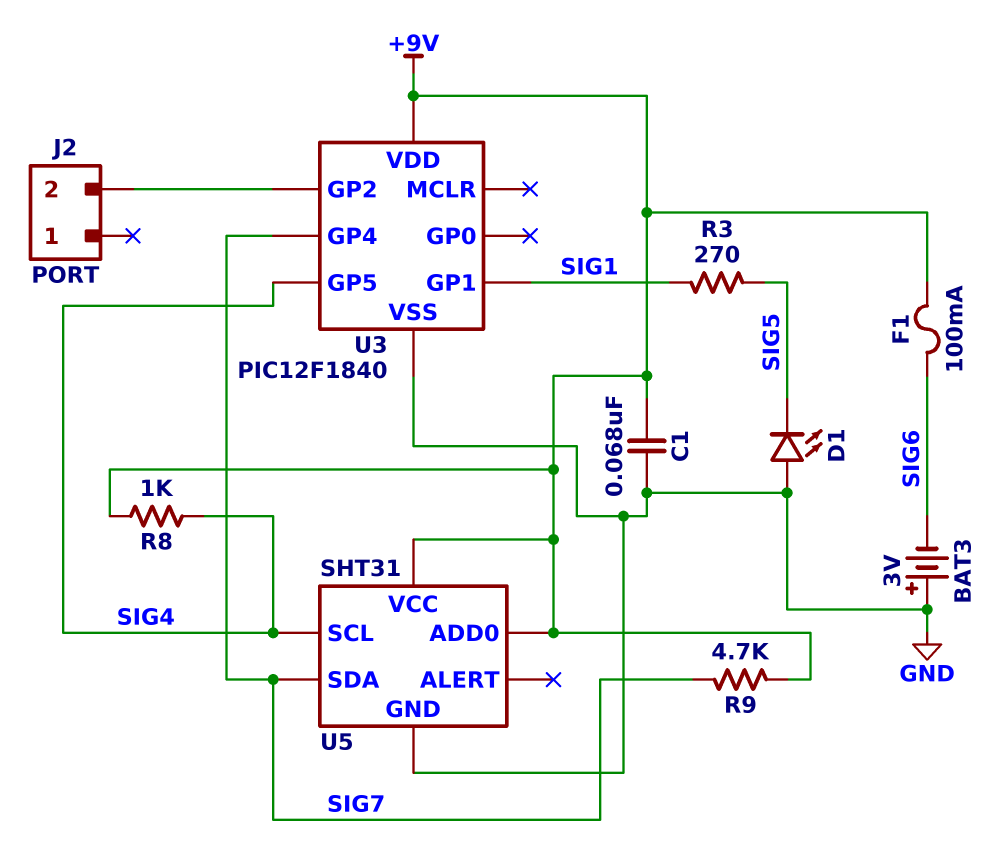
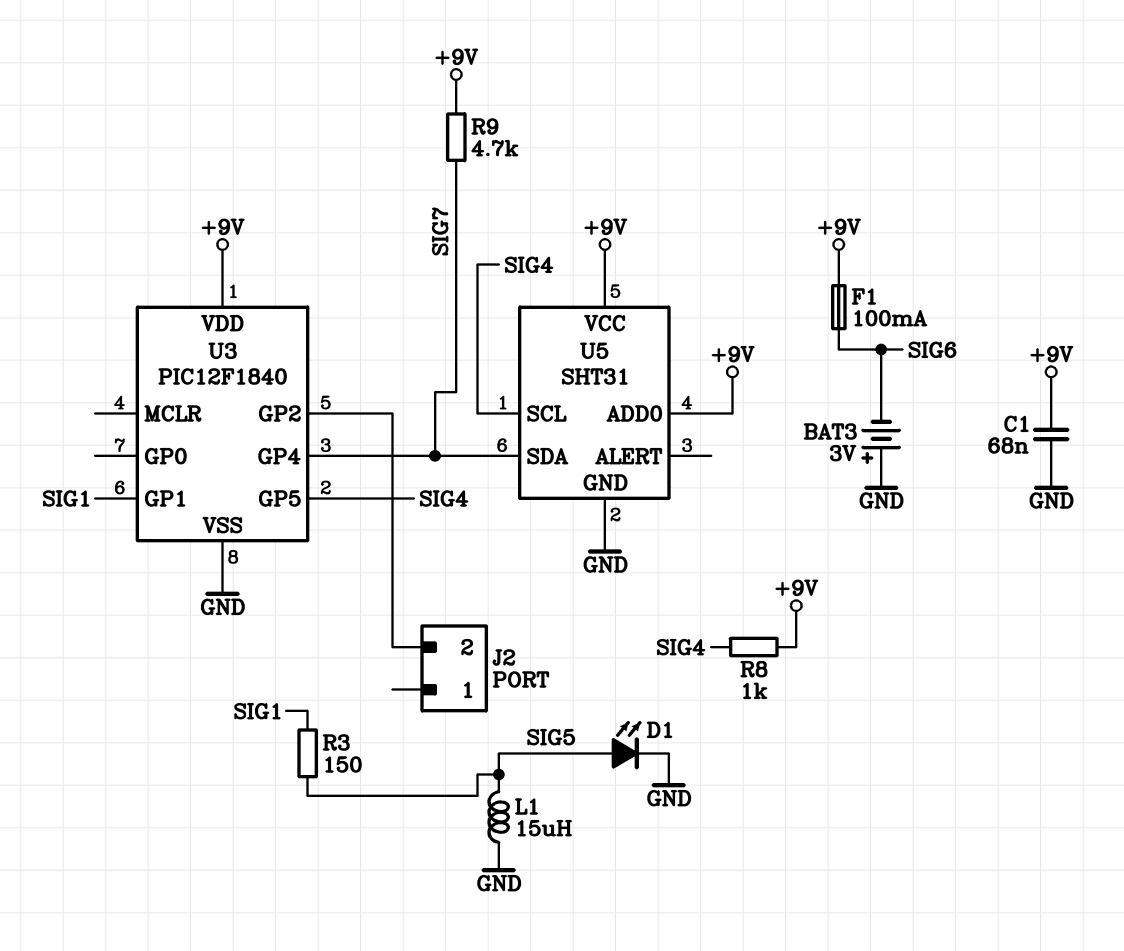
D1: LED (A GND, K SIG5) -> LED (A SIG5, K GND)
L1: none -> 15uH (GND, SIG5)
R3: 270 (SIG1, SIG5) -> 150 (SIG1, SIG5)

